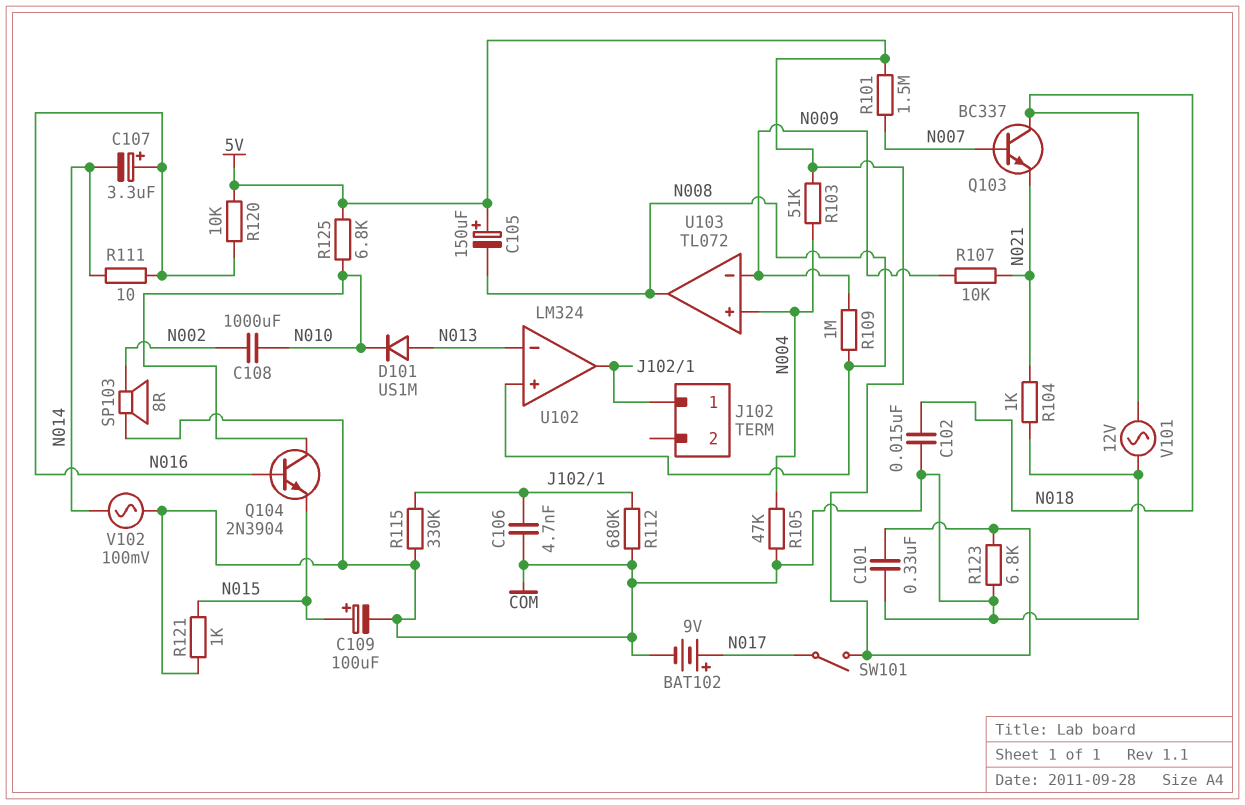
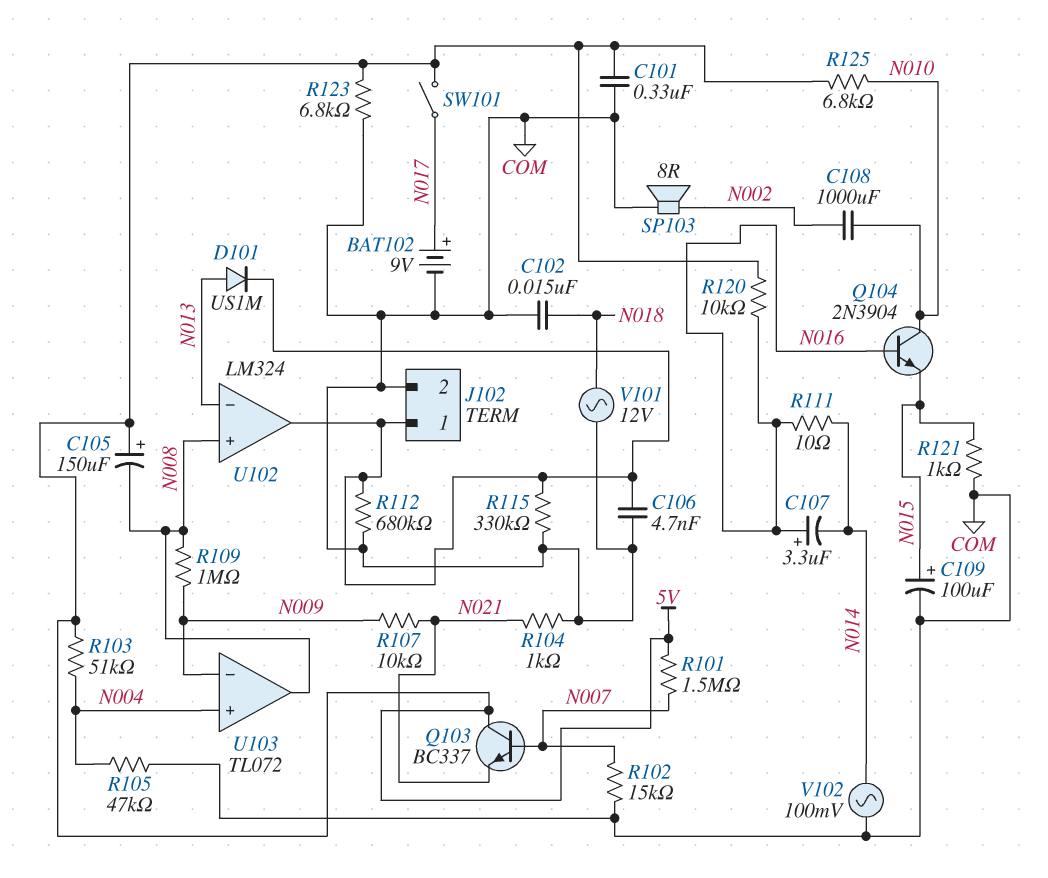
D101: diode US1M (A N013, K N010) -> diode US1M (A N013, K J102/1)
J102 pin 2: none -> COM
Q103: NPN BC337 (B N007, C N018, E N021) -> NPN BC337 (B N007, C 5V, E N021)
R102: none -> 15k (COM, N007)

